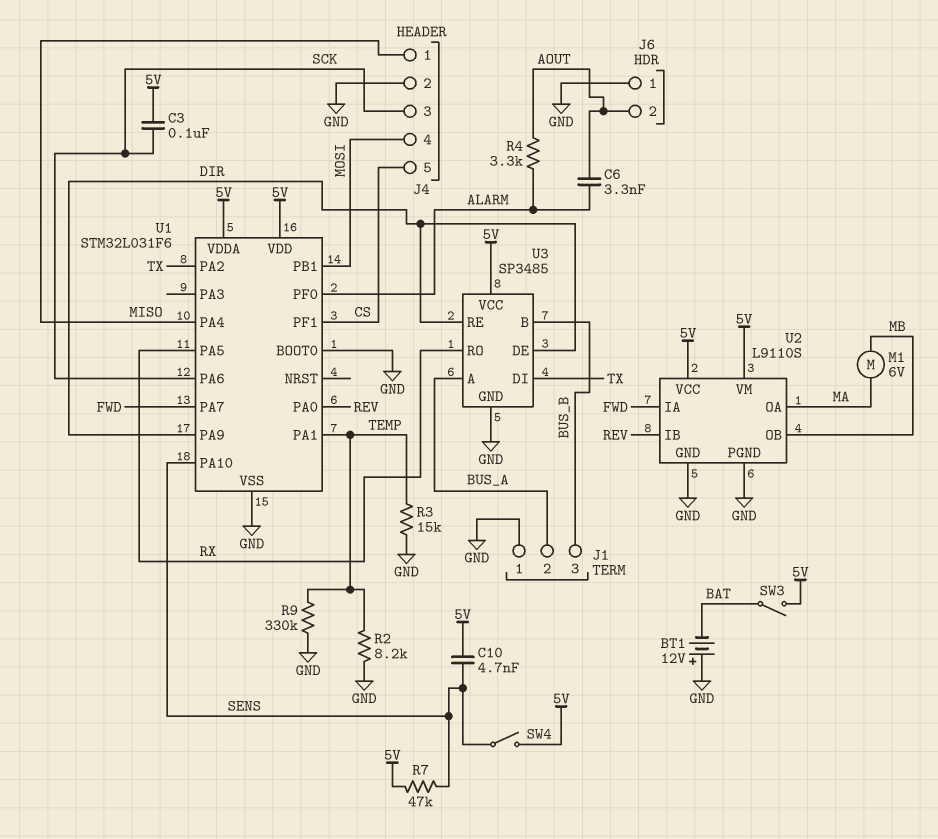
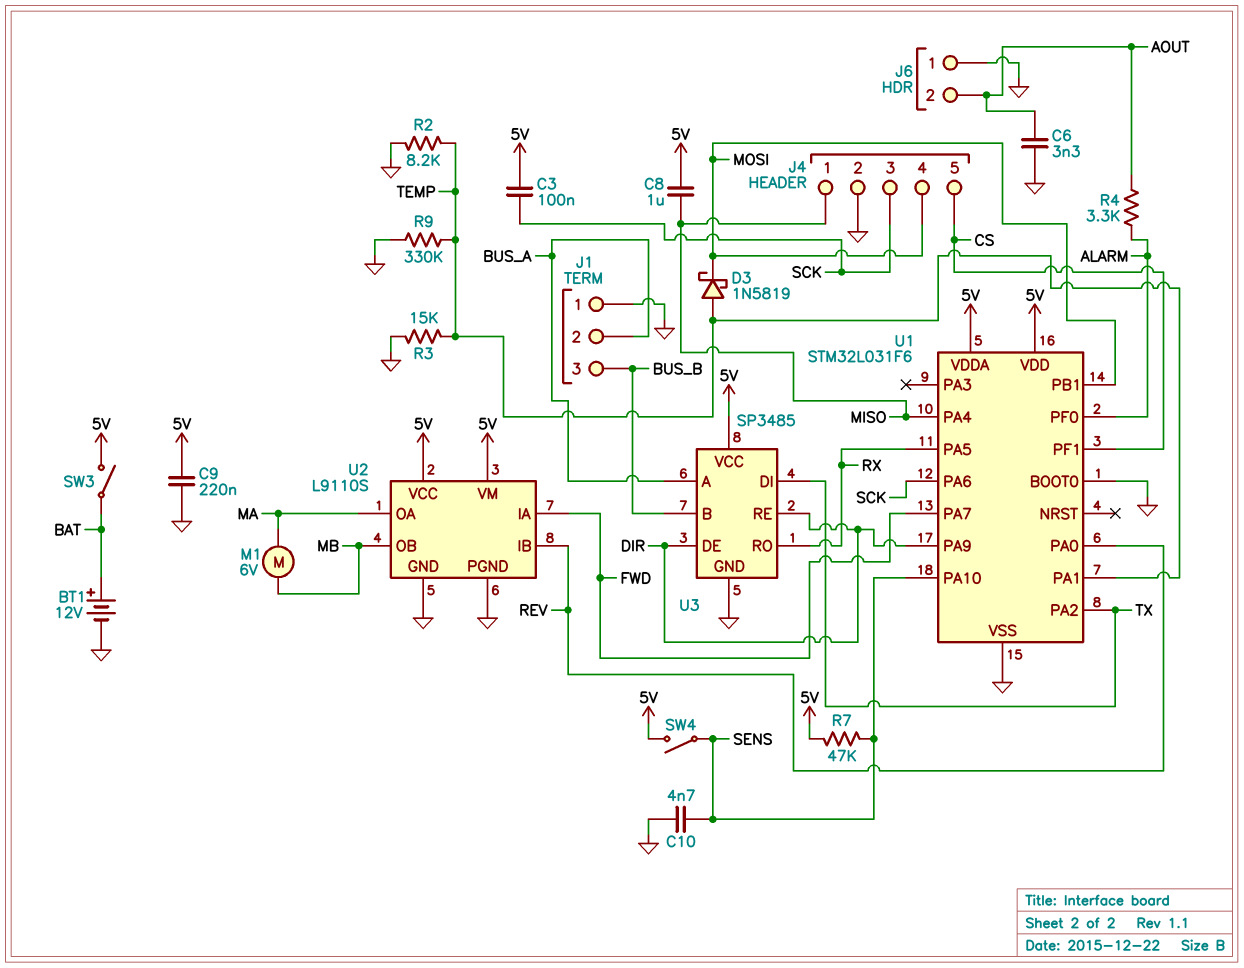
BT1: 12V (plus GND, minus BAT) -> 12V (plus BAT, minus GND)
C6: 3.3nF (ALARM, AOUT) -> 3.3nF (AOUT, GND)
C8: none -> 1uF (5V, MISO)
C9: none -> 220nF (5V, GND)
C10: 4.7nF (5V, SENS) -> 4.7nF (GND, SENS)
D3: none -> schottky 1N5819 (A TEMP, K MOSI)

